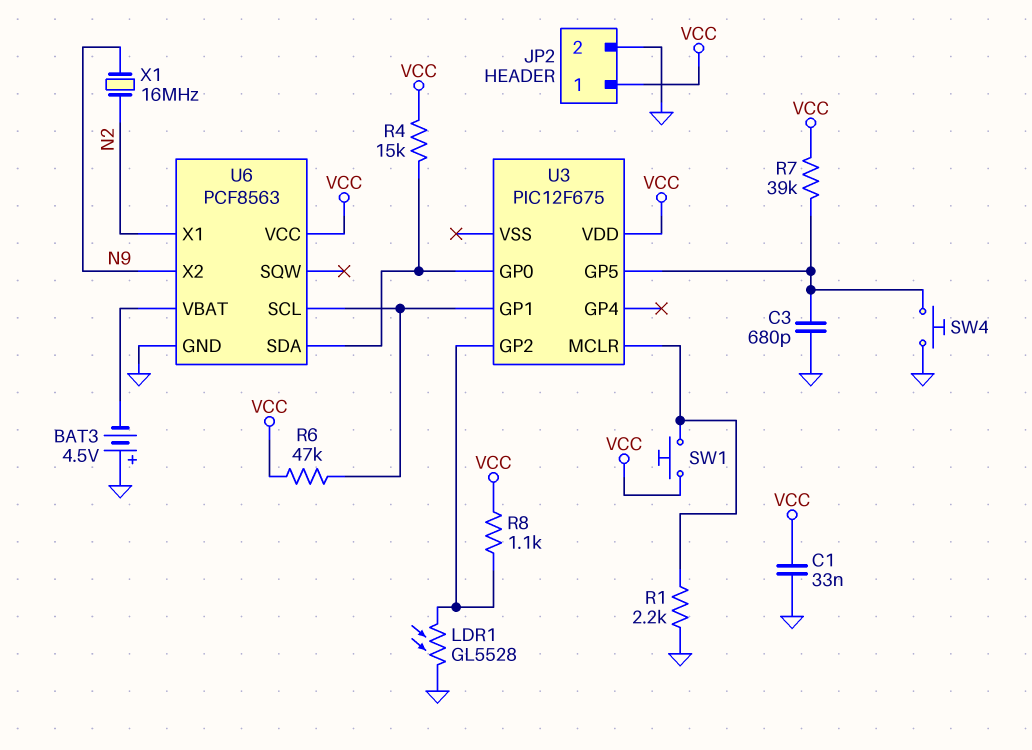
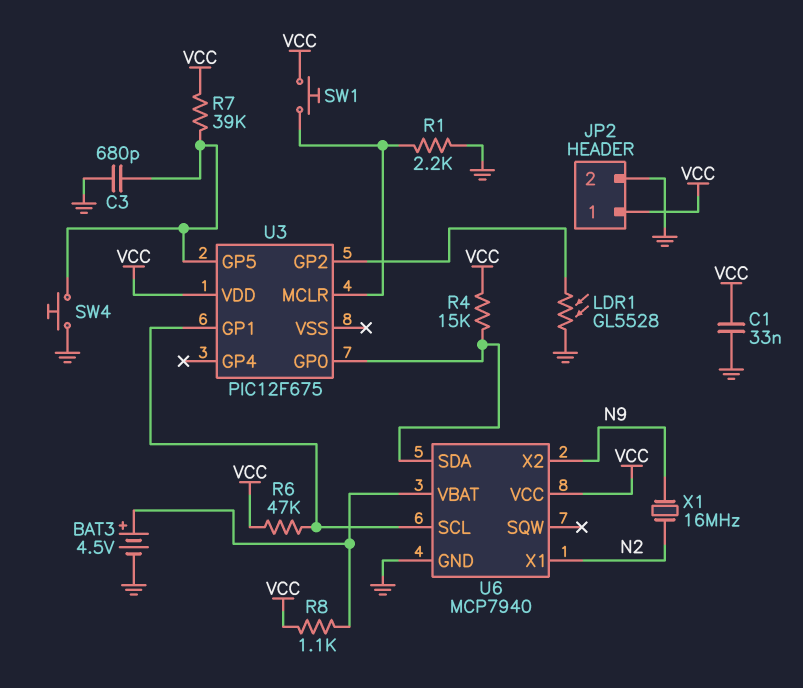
BAT3: 4.5V (plus GND, minus U6/VBAT) -> 4.5V (plus U6/VBAT, minus GND)
R8: 1.1k (U3/GP2, VCC) -> 1.1k (U6/VBAT, VCC)
U6: PCF8563 -> MCP7940

